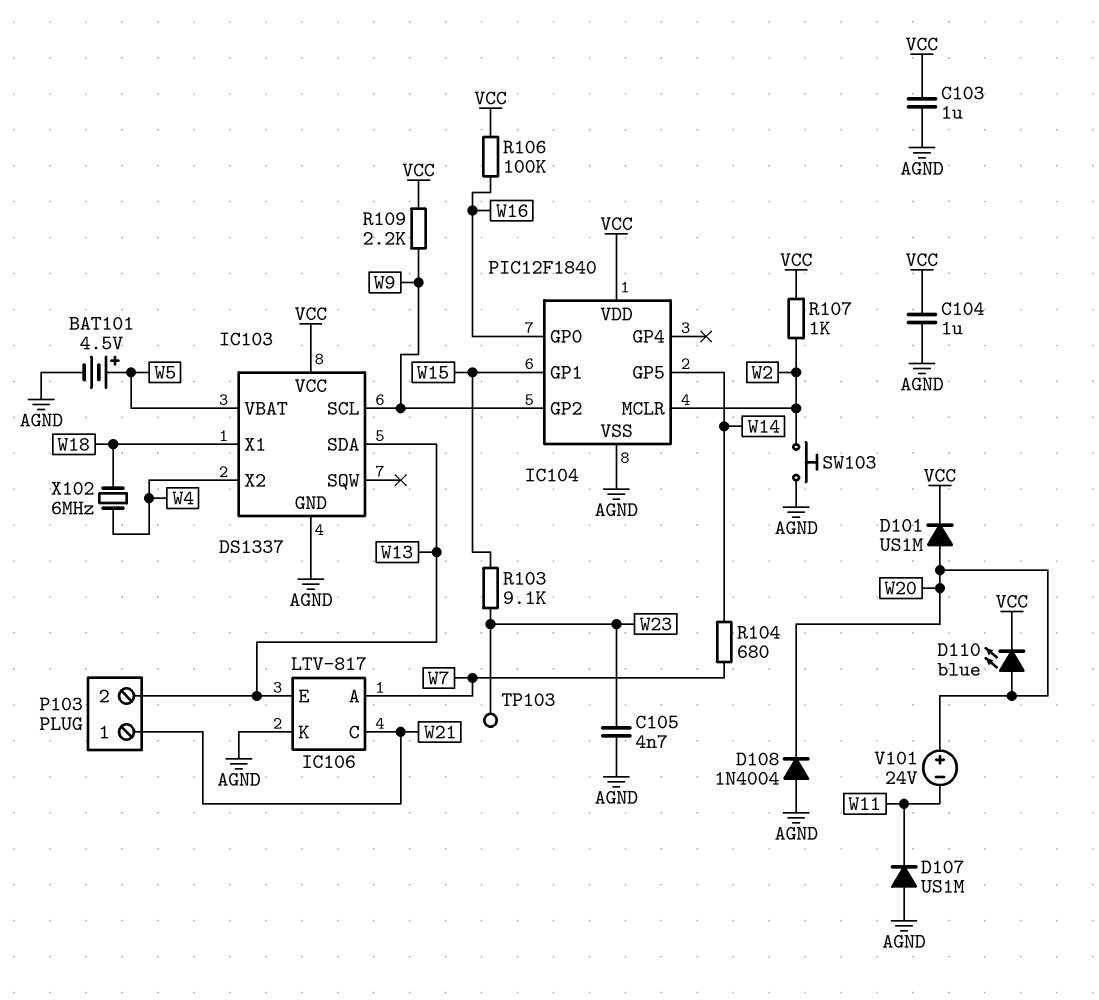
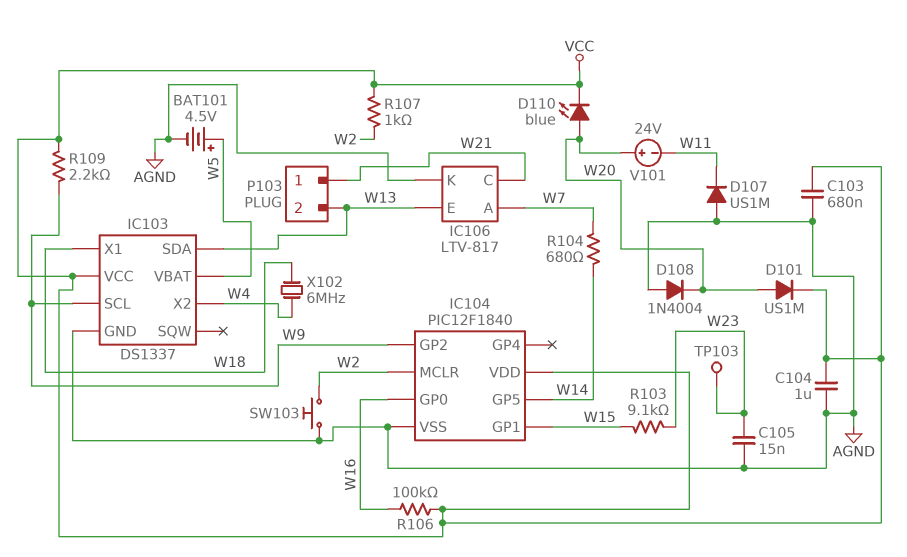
C103: 1uF (AGND, VCC) -> 680nF (AGND, VCC)
C105: 4.7nF (AGND, W23) -> 15nF (AGND, W23)

